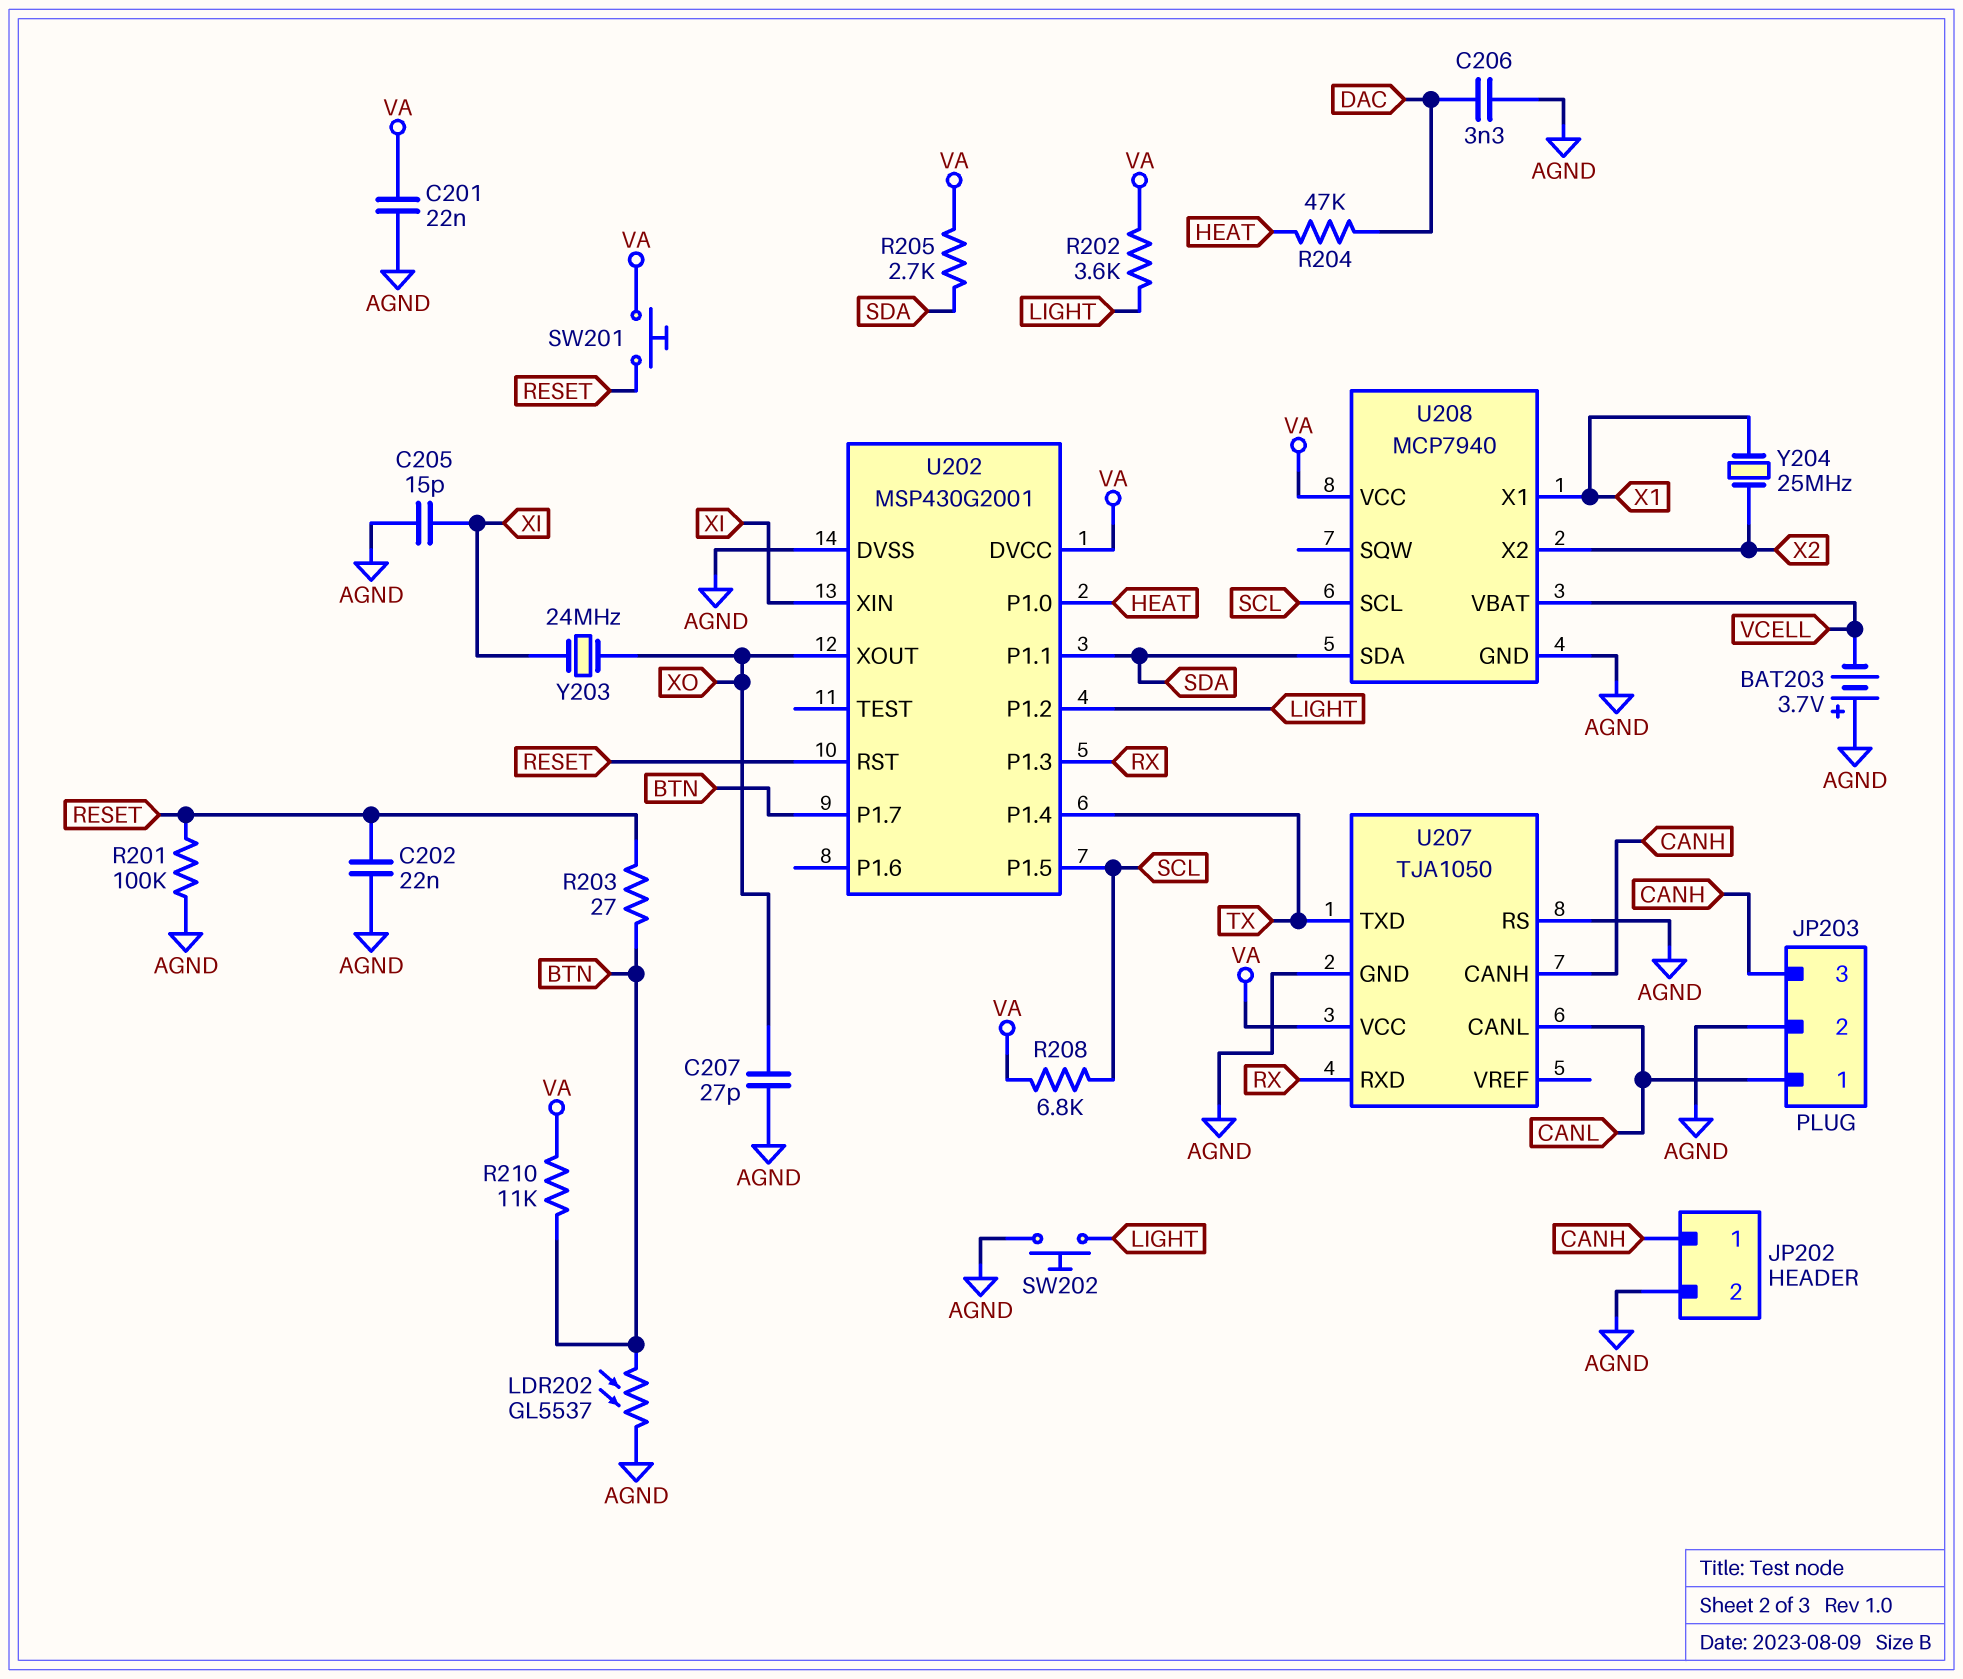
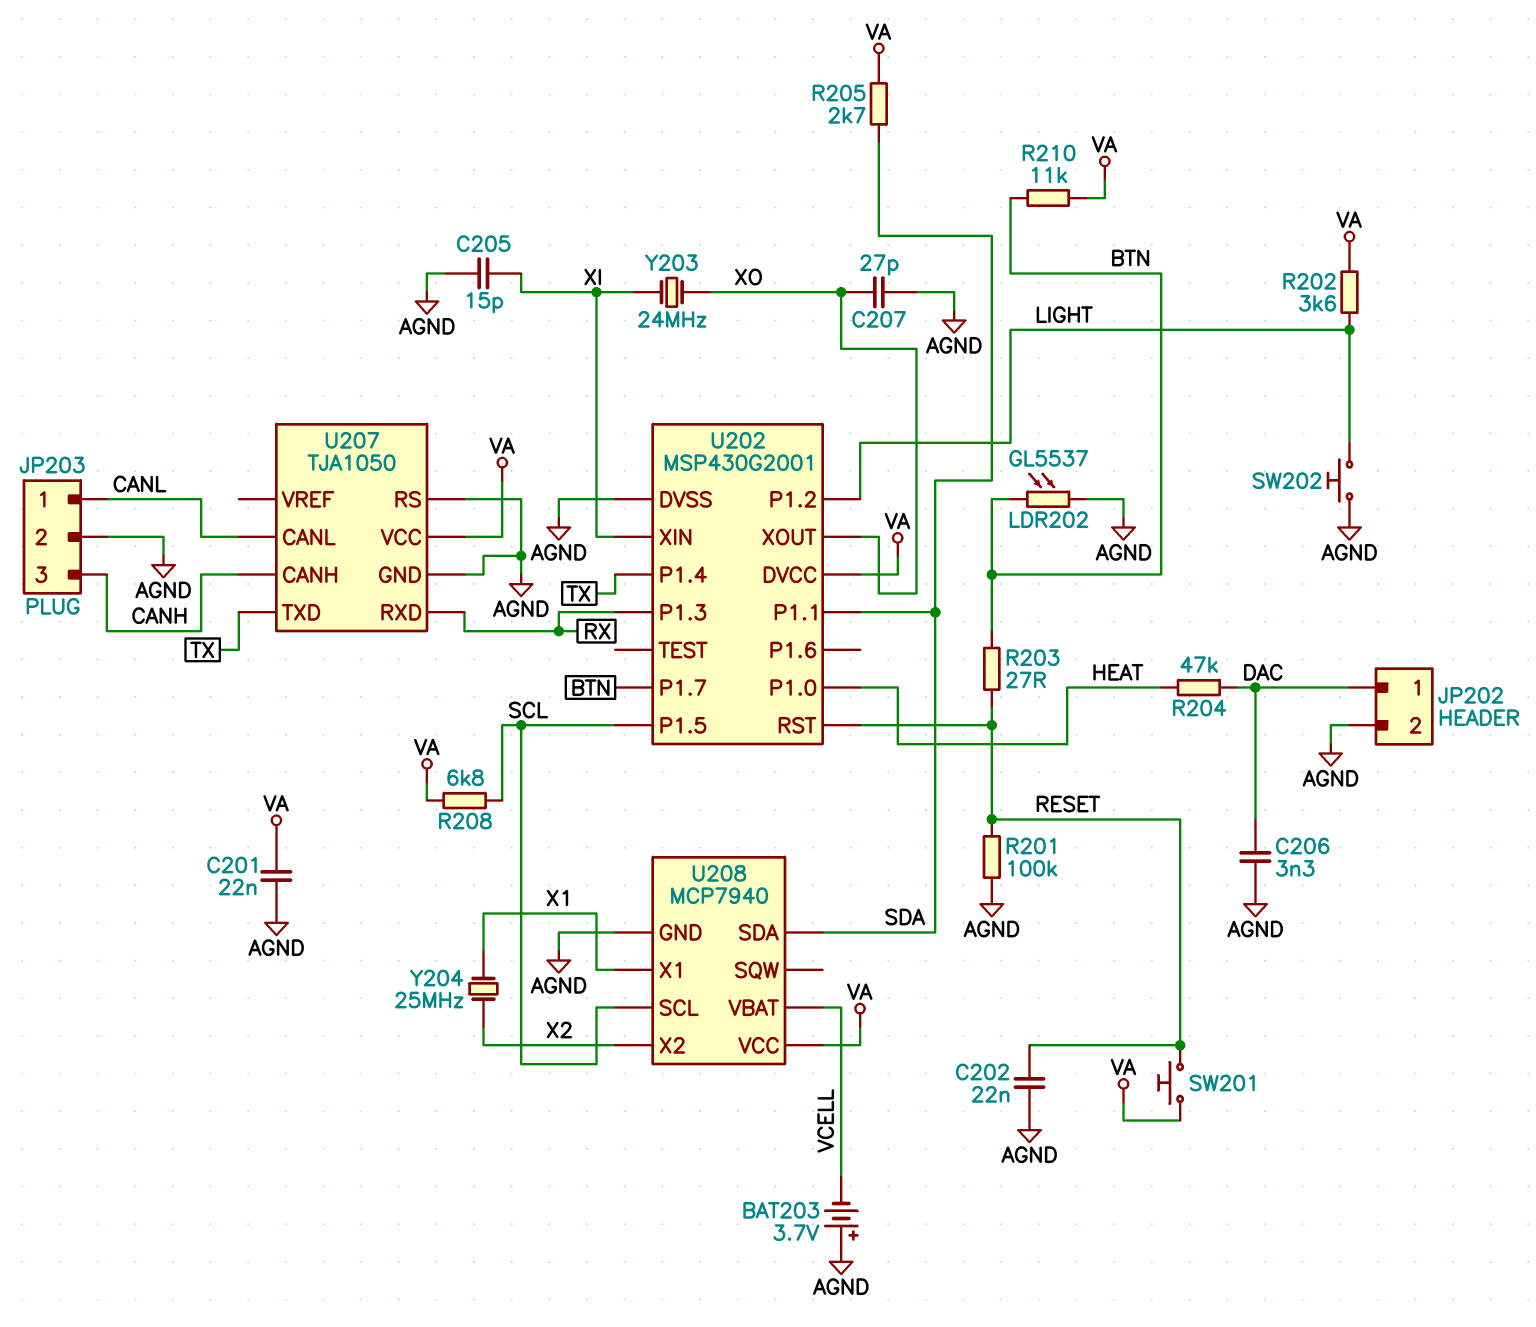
JP202 pin 1: CANH -> DAC

